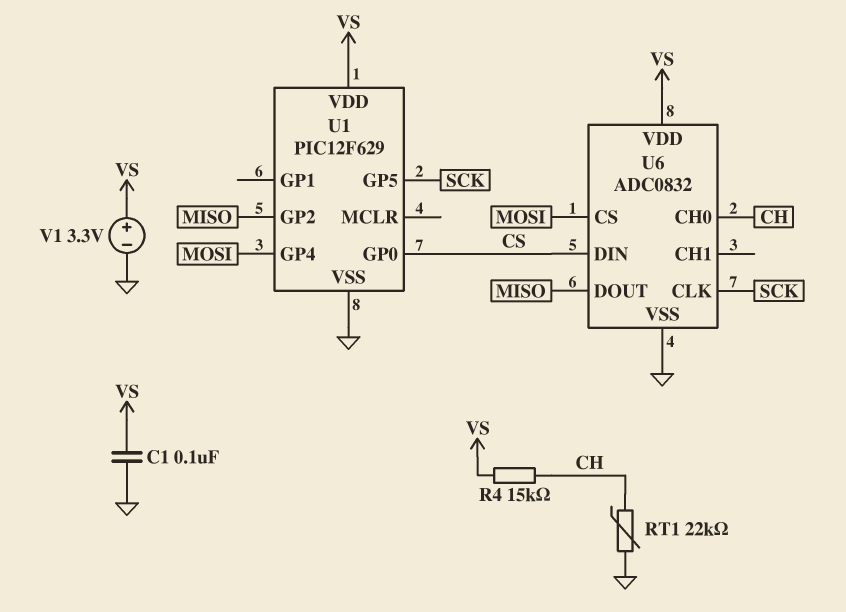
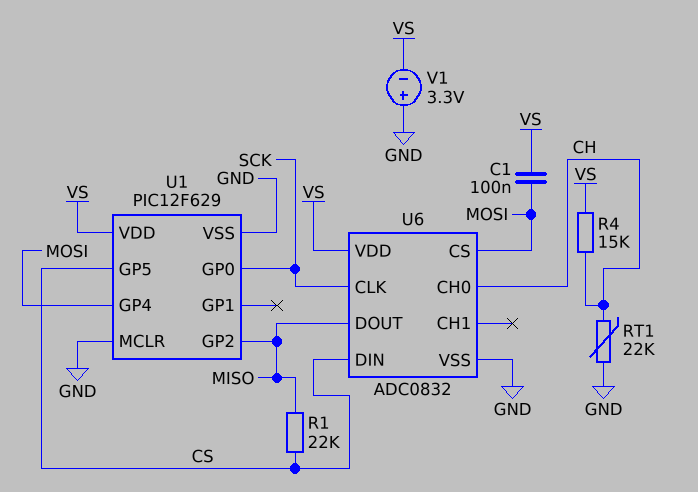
C1: 100nF (GND, VS) -> 100nF (MOSI, VS)
R1: none -> 22k (CS, MISO)
U1 pin GP0: CS -> SCK
U1 pin GP5: SCK -> CS
U1 pin MCLR: none -> GND
V1: 3.3V (plus VS, minus GND) -> 3.3V (plus GND, minus VS)

